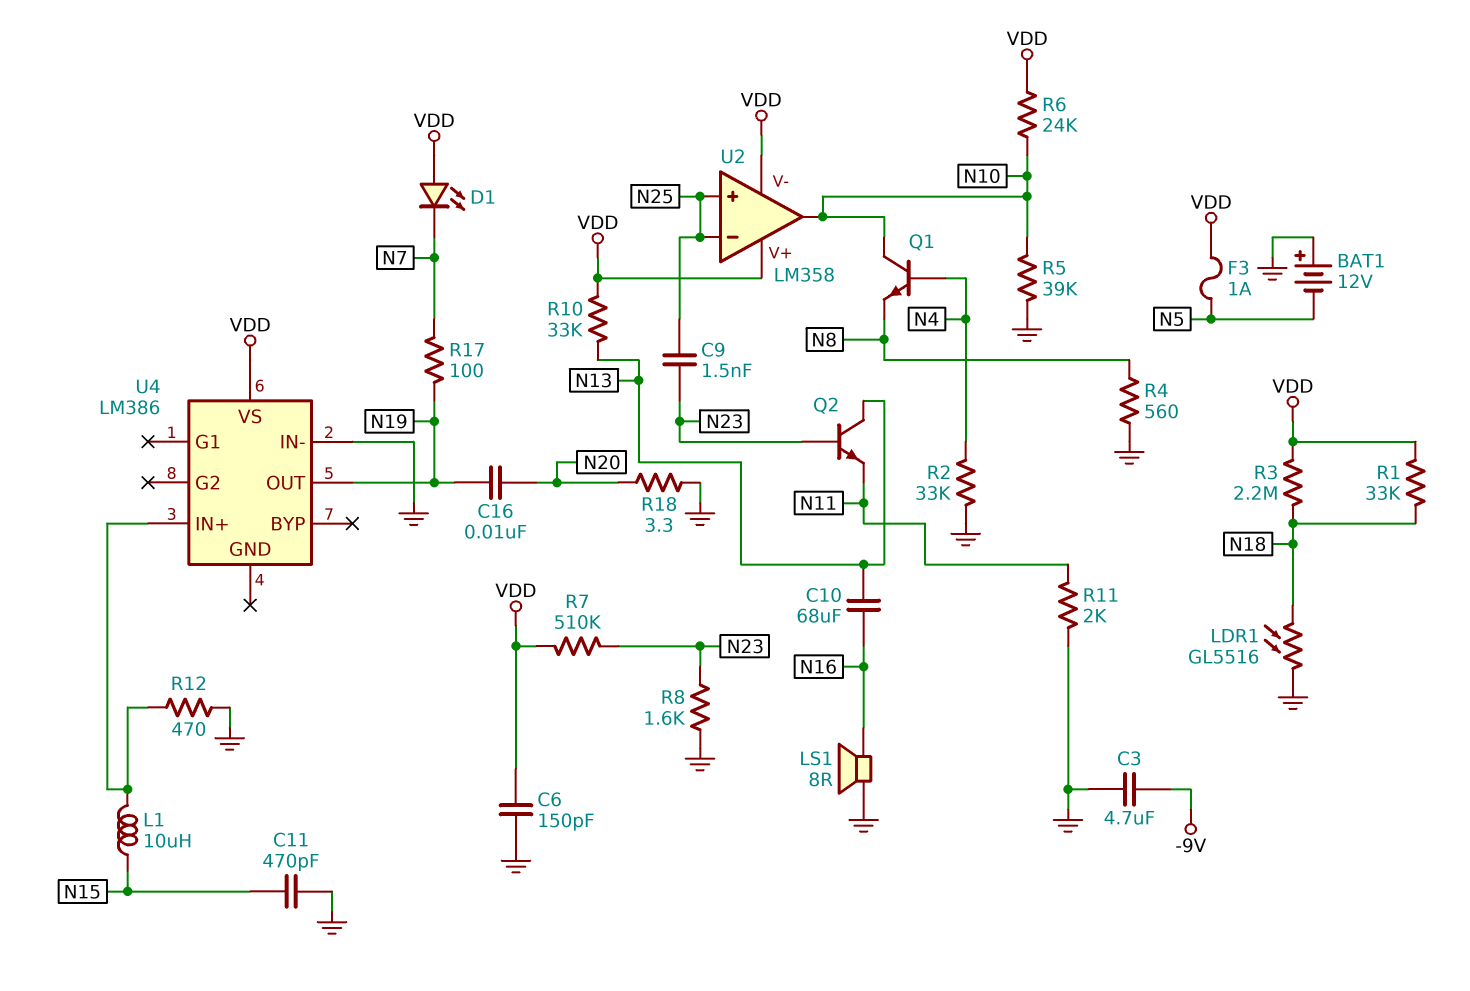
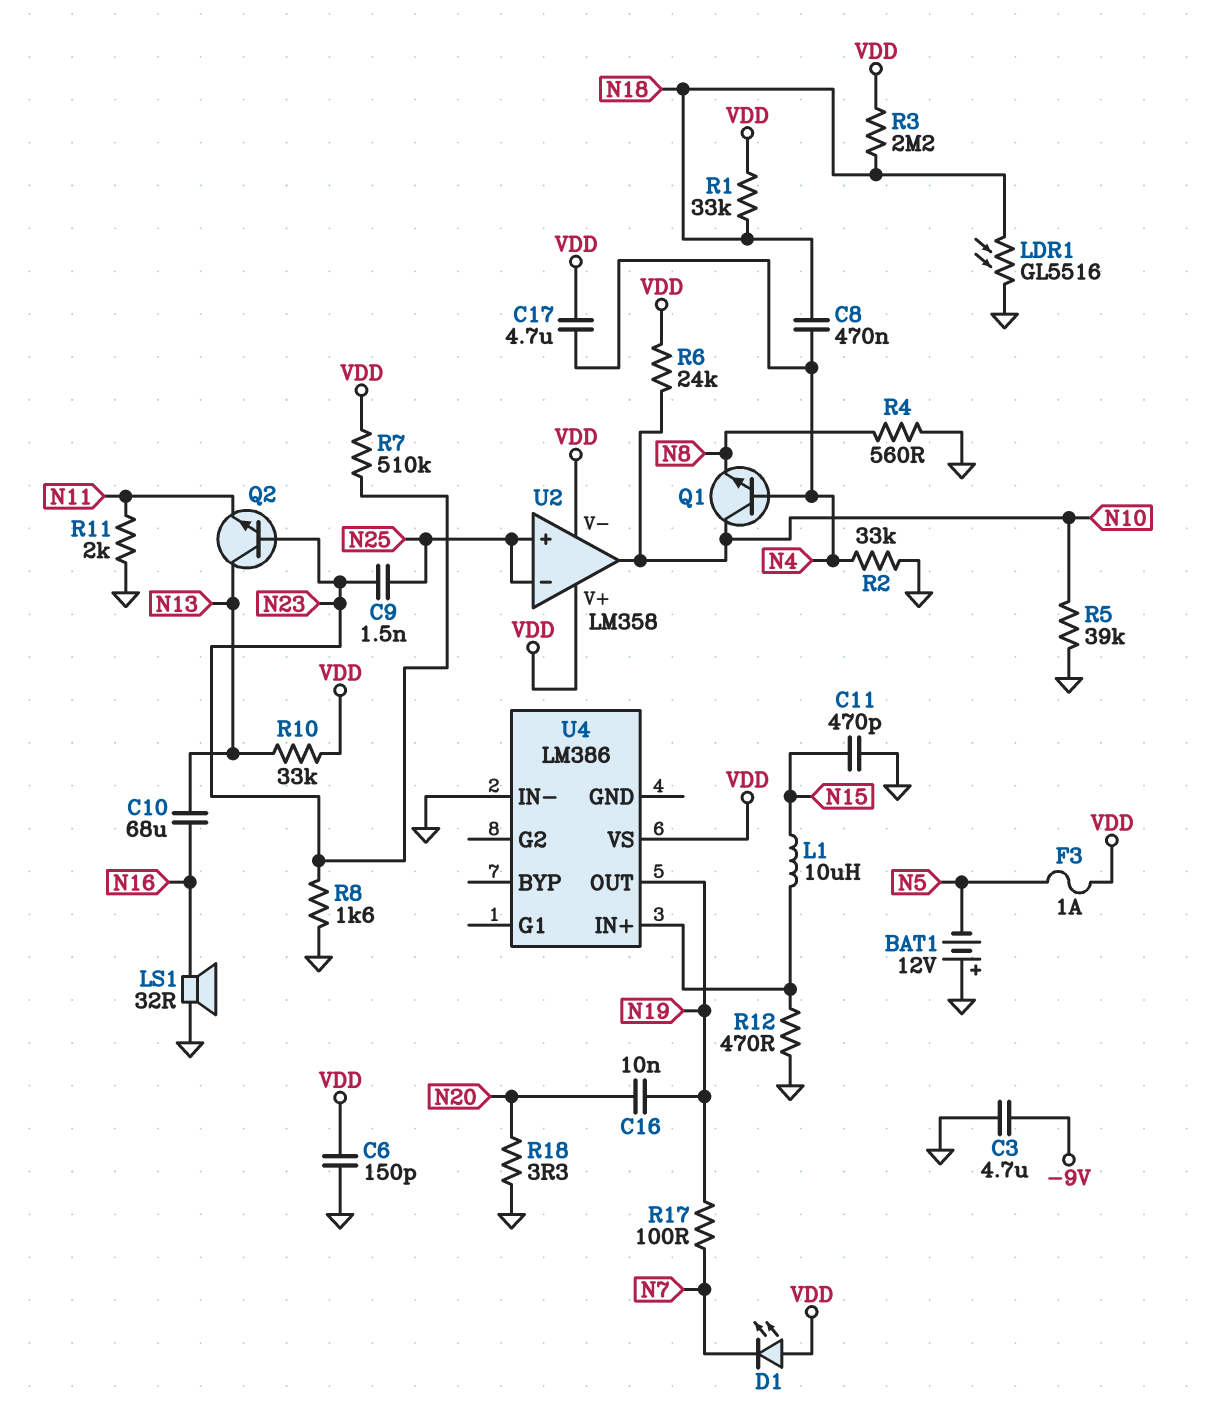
C8: none -> 470nF (N4, N18)
C17: none -> 4.7uF (N4, VDD)
LS1: speaker 8R (GND, N16) -> speaker 32R (GND, N16)

